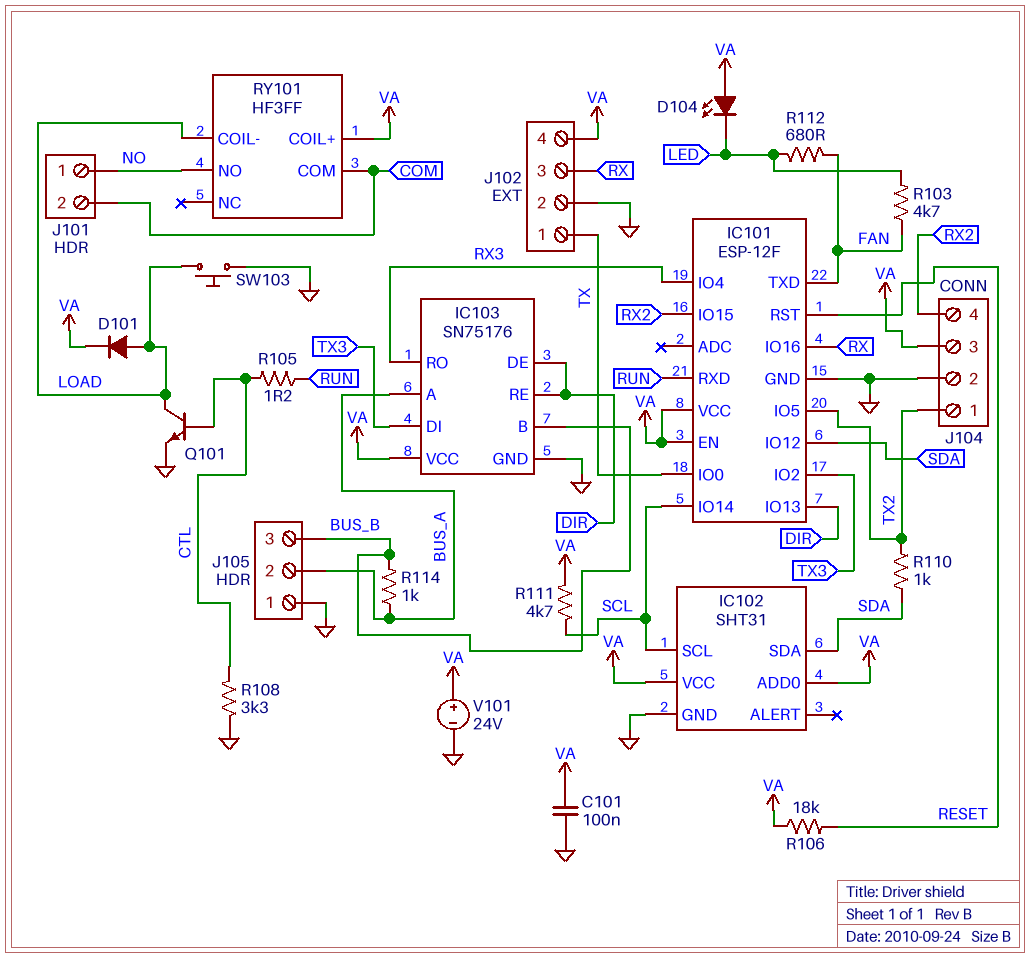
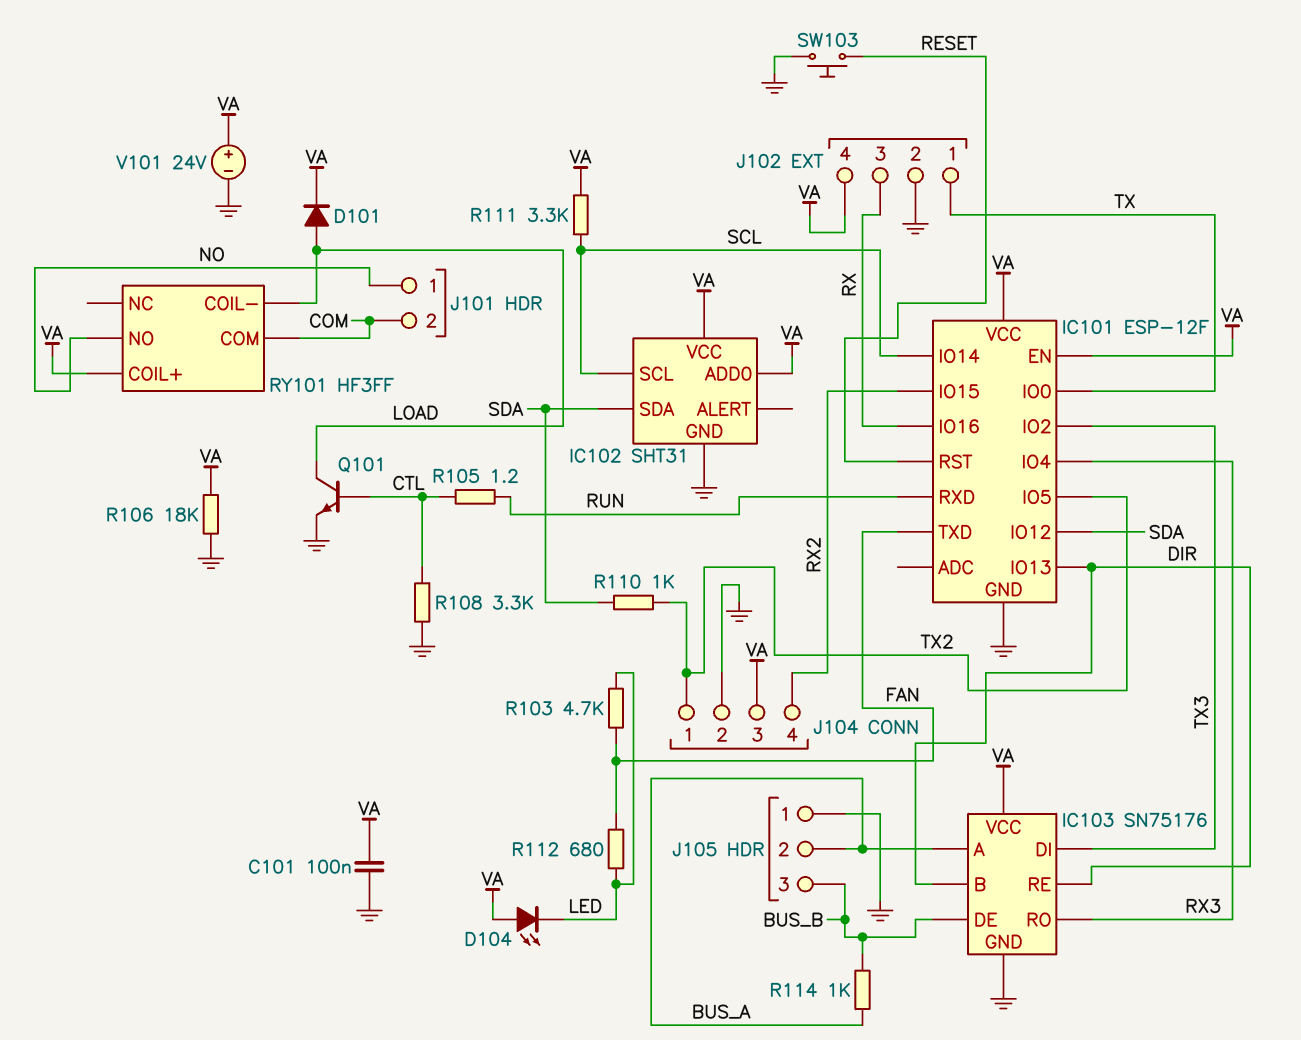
IC103 pin B: BUS_B -> DIR
IC103 pin DE: DIR -> BUS_B
R106: 18k (RESET, VA) -> 18k (GND, VA)
R111: 4.7k (SCL, VA) -> 3.3k (SCL, VA)
SW103: button (GND, LOAD) -> button (GND, RESET)

